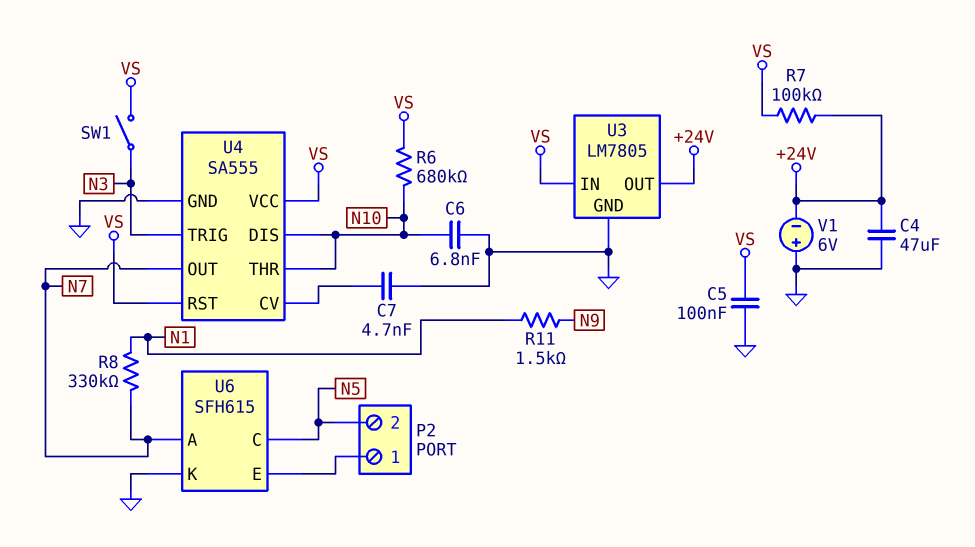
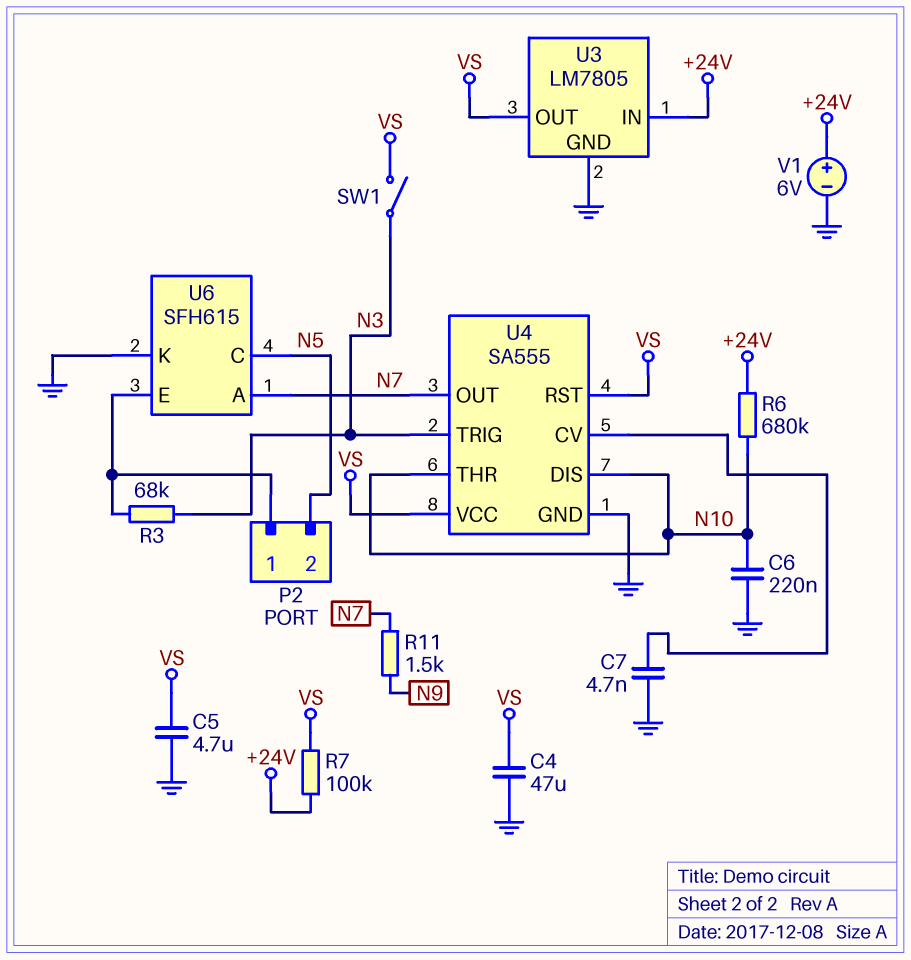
C4: 47uF (+24V, GND) -> 47uF (GND, VS)
C5: 100nF (GND, VS) -> 4.7uF (GND, VS)
C6: 6.8nF (GND, N10) -> 220nF (GND, N10)
R3: none -> 68k (N3, P2/1)
R6: 680k (N10, VS) -> 680k (+24V, N10)
R8: 330k (N1, N7) -> none
R11: 1.5k (N1, N9) -> 1.5k (N7, N9)
U3 pin IN: VS -> +24V
U3 pin OUT: +24V -> VS
V1: 6V (plus GND, minus +24V) -> 6V (plus +24V, minus GND)

